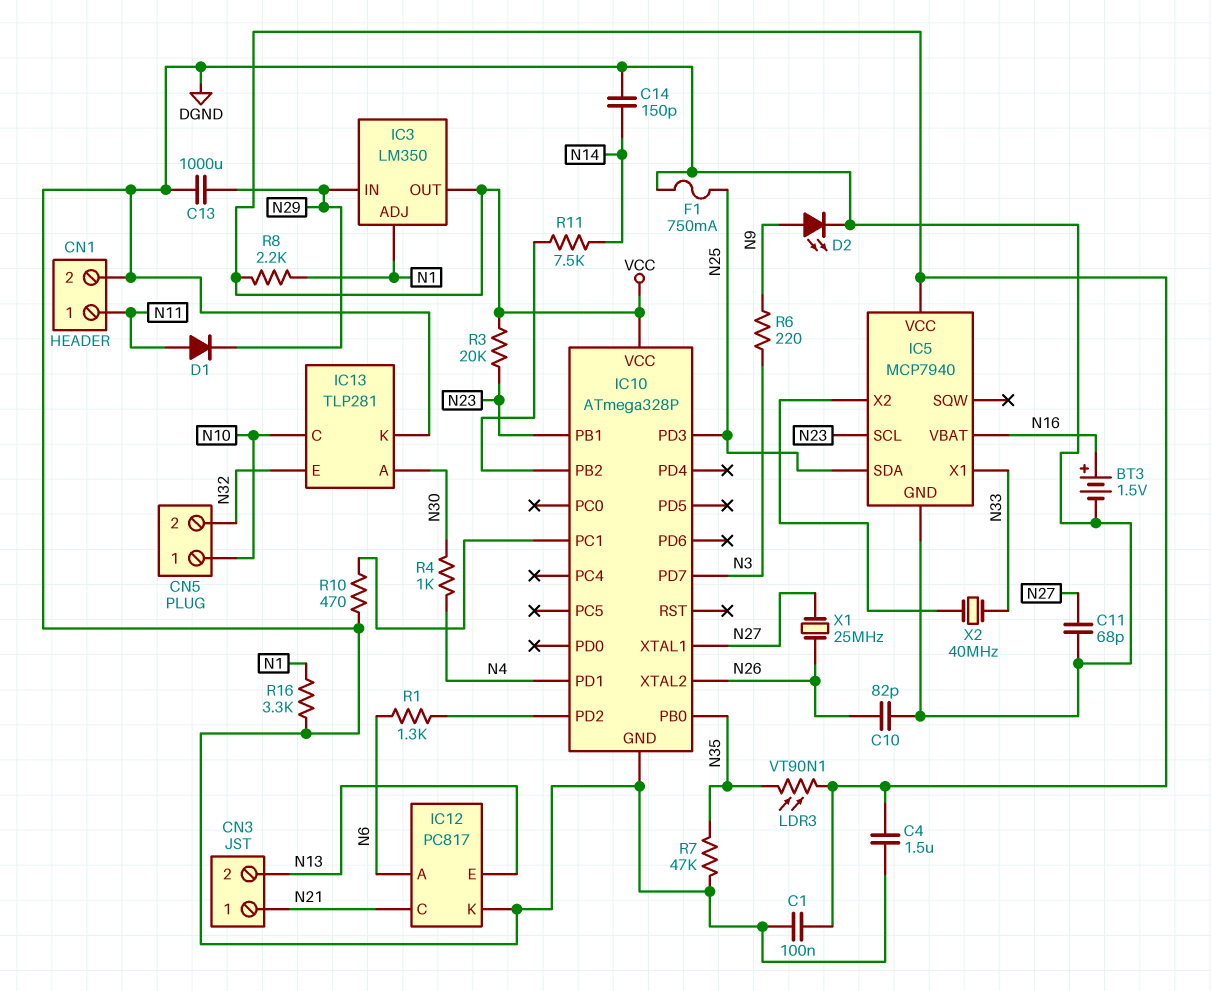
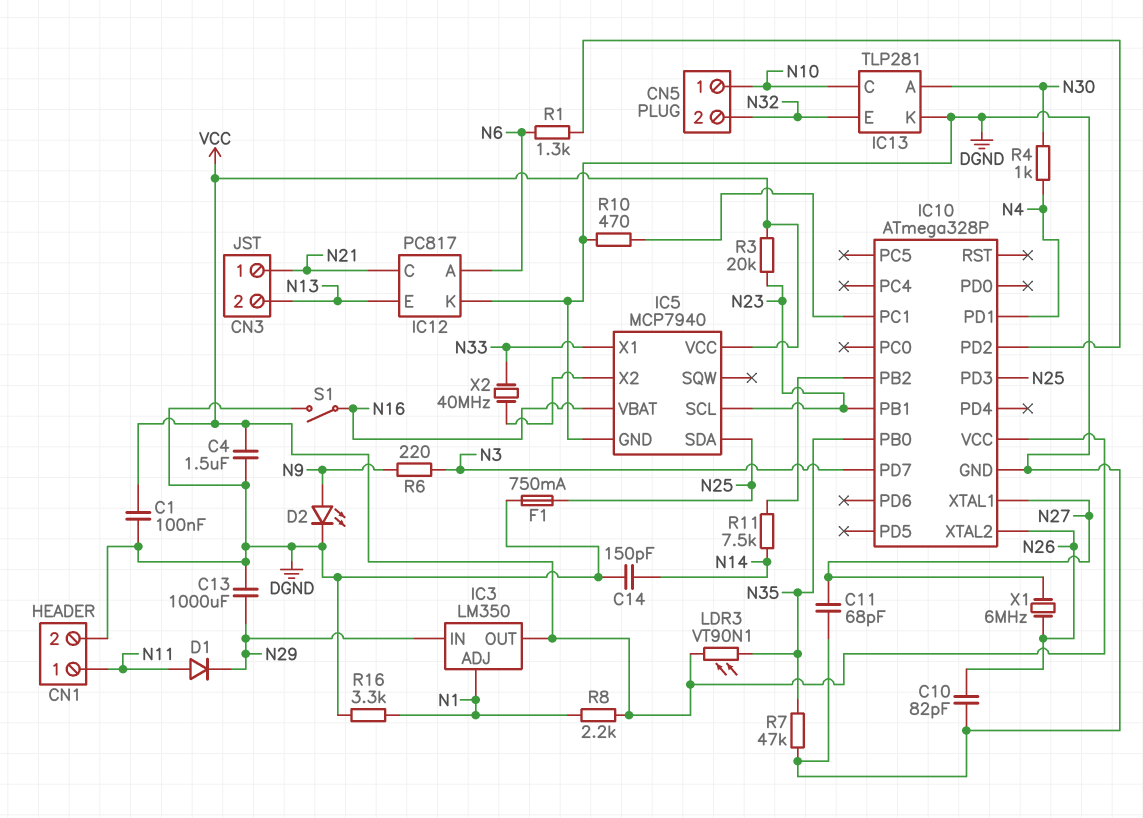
BT3: 1.5V (plus N16, minus DGND) -> none
S1: none -> switch (DGND, N16)
X1: 25MHz (N26, N27) -> 6MHz (N26, N27)

